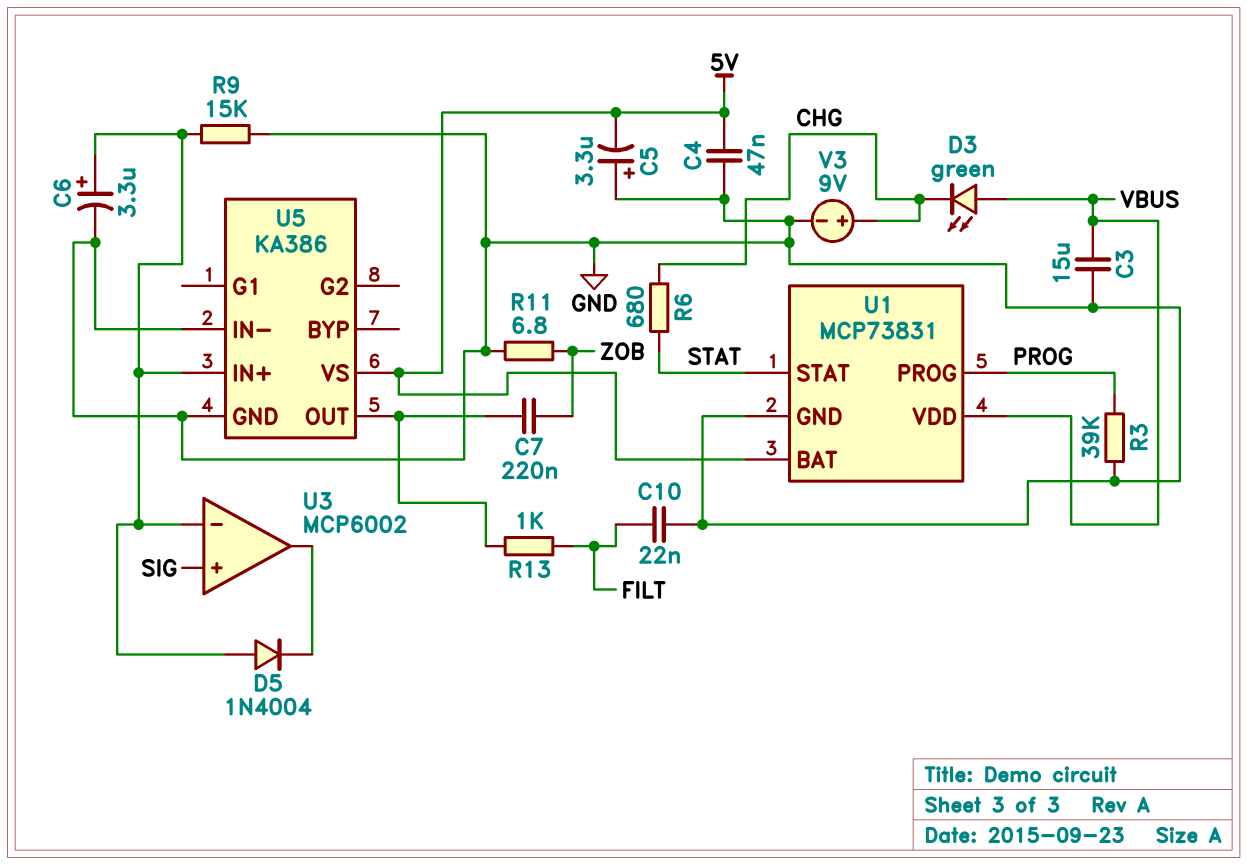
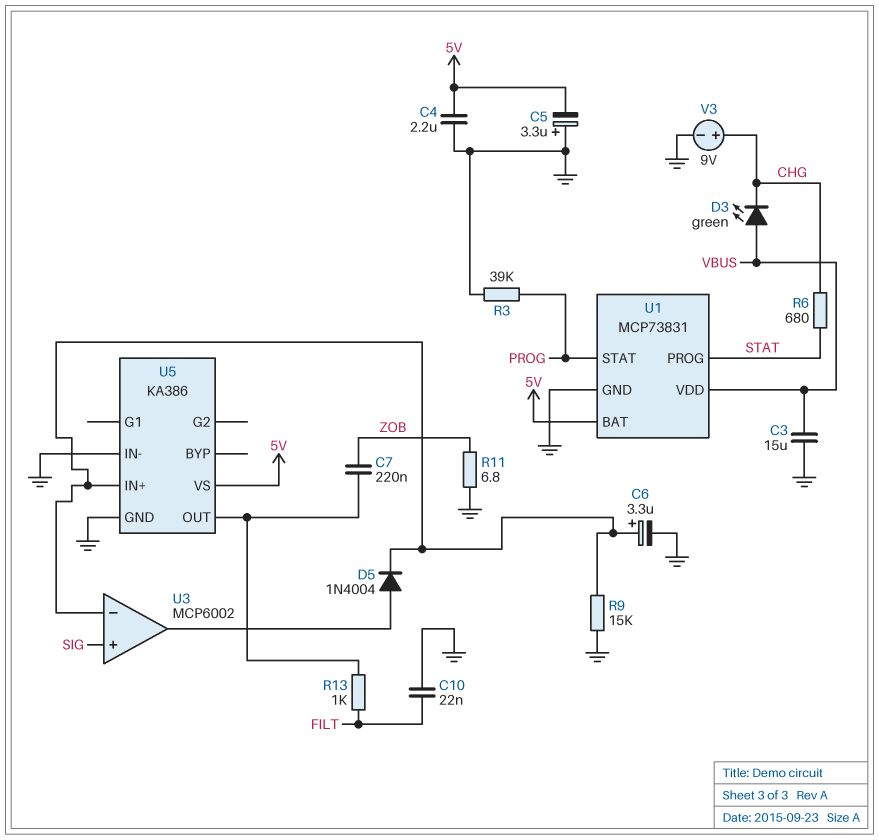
C4: 47nF (5V, GND) -> 2.2uF (5V, GND)
D5: diode 1N4004 (A U3/in-, K U3/out) -> diode 1N4004 (A U3/out, K U3/in-)
U1 pin PROG: PROG -> STAT
U1 pin STAT: STAT -> PROG

